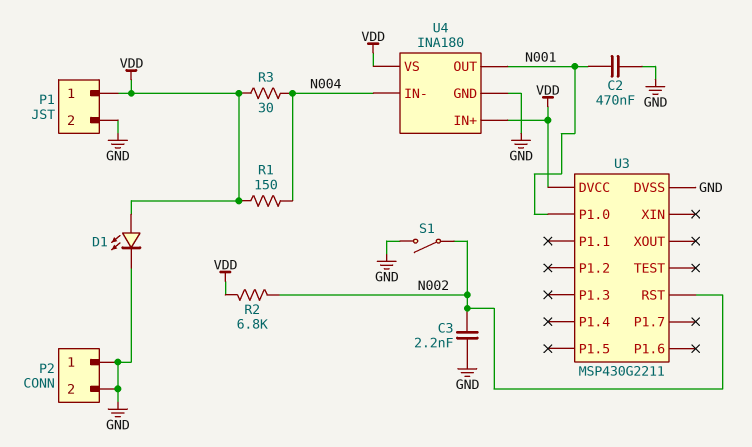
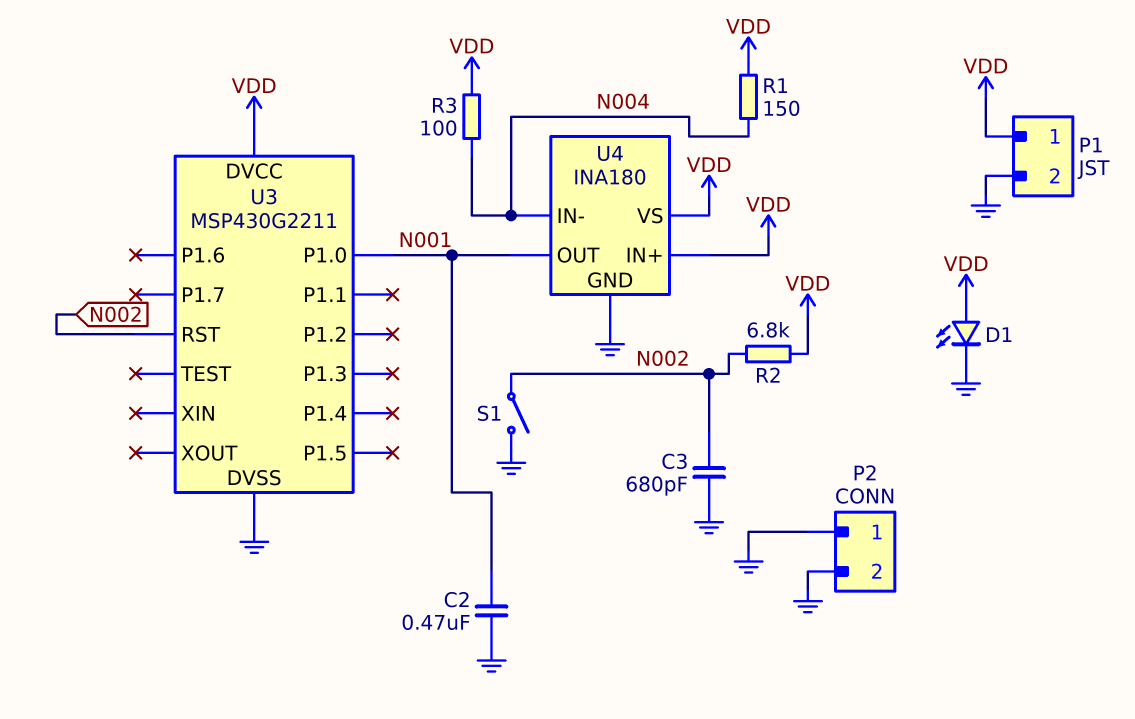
C3: 2.2nF (GND, N002) -> 680pF (GND, N002)
R3: 30 (N004, VDD) -> 100 (N004, VDD)

